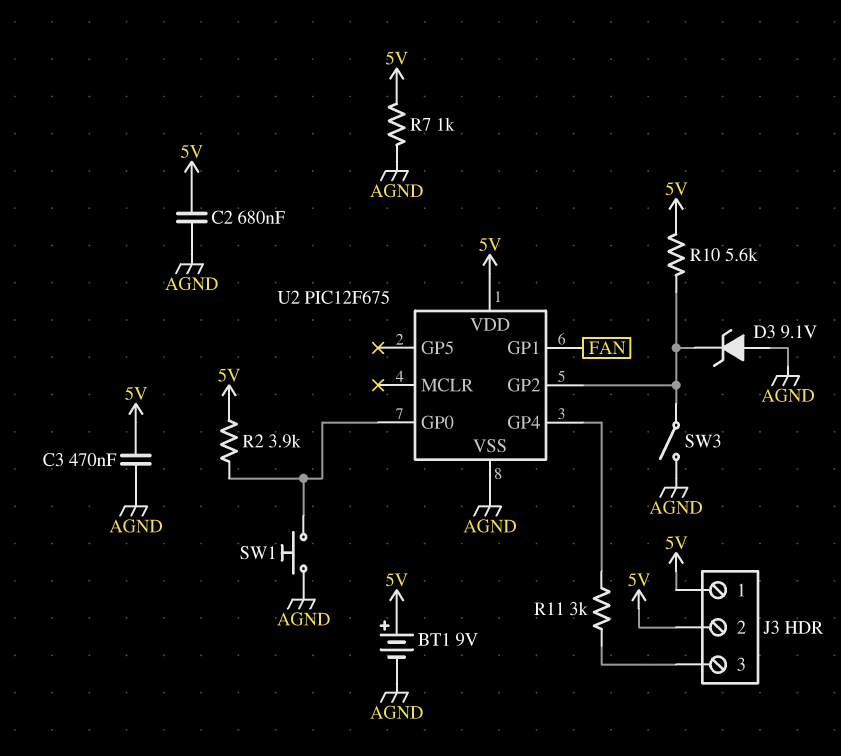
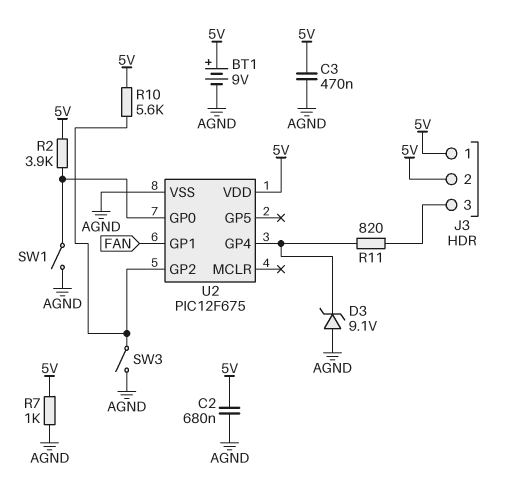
D3: zener 9.1V (A AGND, K U2/GP2) -> zener 9.1V (A AGND, K U2/GP4)
R11: 3k (J3/3, U2/GP4) -> 820 (J3/3, U2/GP4)
SW1: button (AGND, U2/GP0) -> switch (AGND, U2/GP0)

